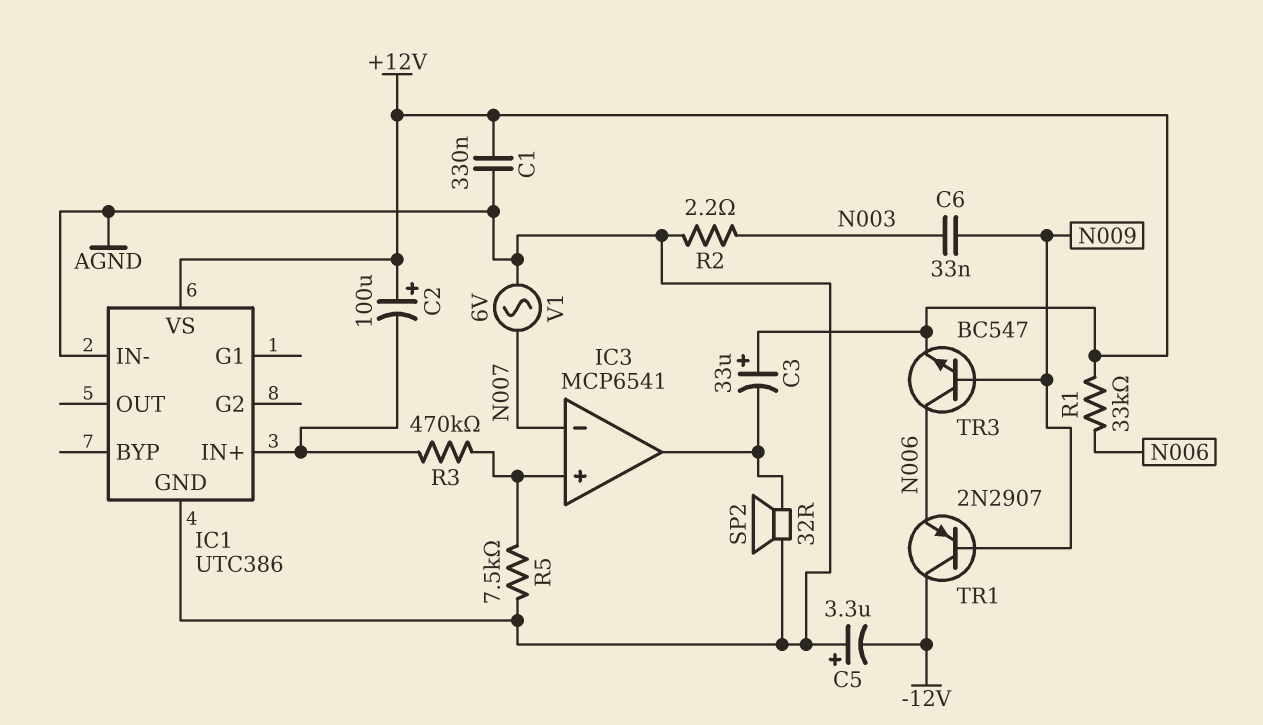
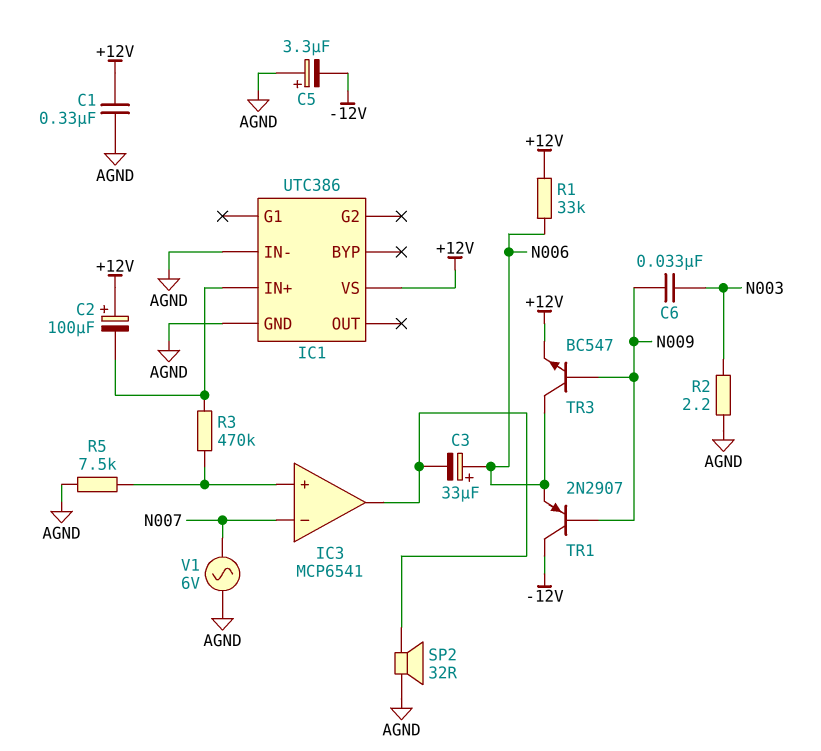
C3: 33uF (plus +12V, minus IC3/out) -> 33uF (plus N006, minus IC3/out)

